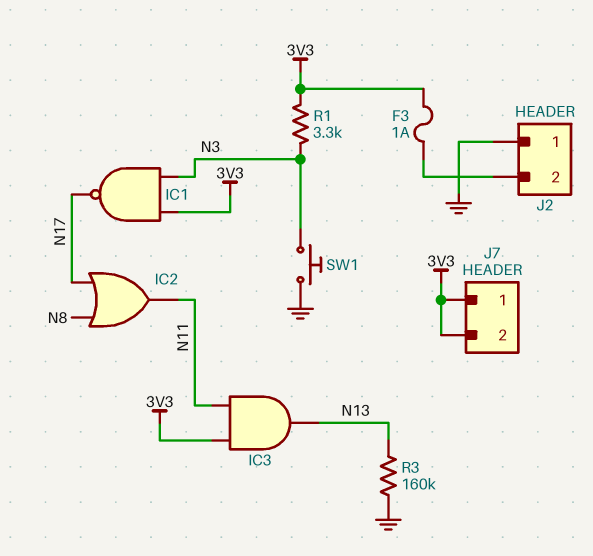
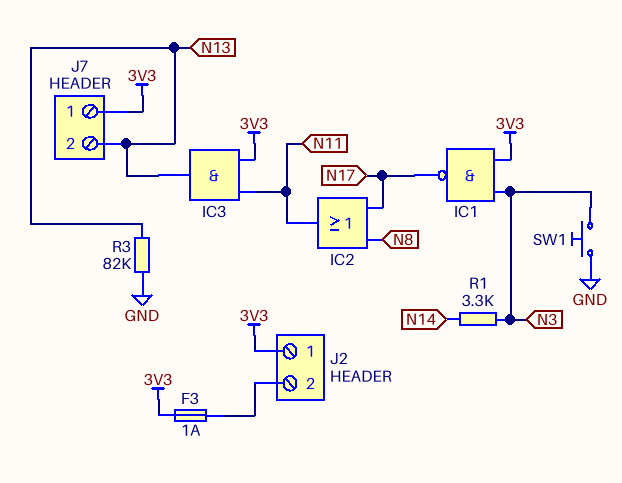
J2 pin 1: GND -> 3V3
J7 pin 2: 3V3 -> N13
R1: 3.3k (3V3, N3) -> 3.3k (N3, N14)
R3: 160k (GND, N13) -> 82k (GND, N13)

